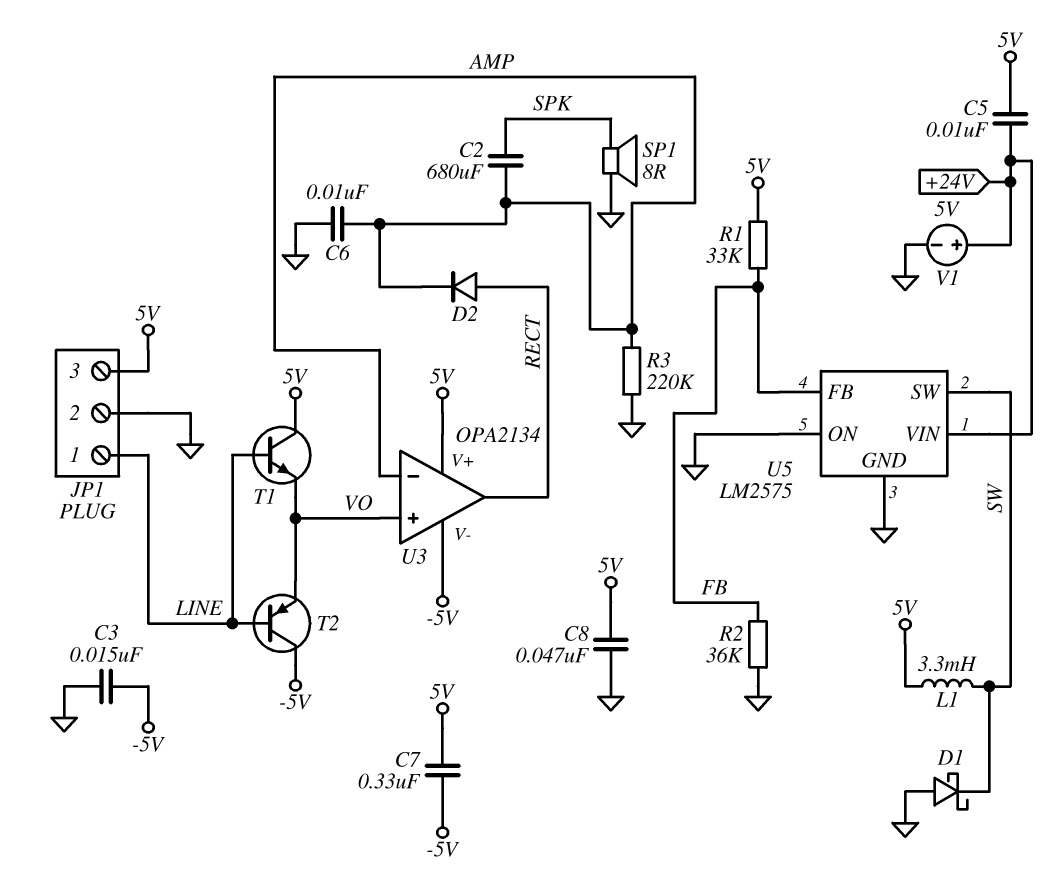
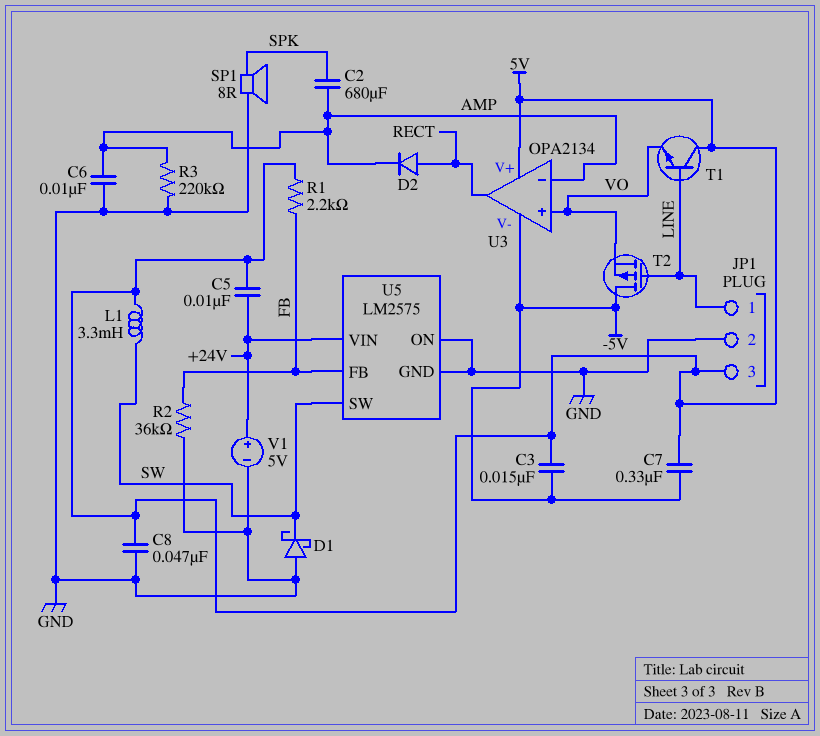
C3: 15nF (-5V, GND) -> 15nF (-5V, 5V)
R1: 33k (5V, FB) -> 2.2k (5V, FB)
T2: PNP (B LINE, C -5V, E VO) -> PMOS (G LINE, D -5V, S VO)

